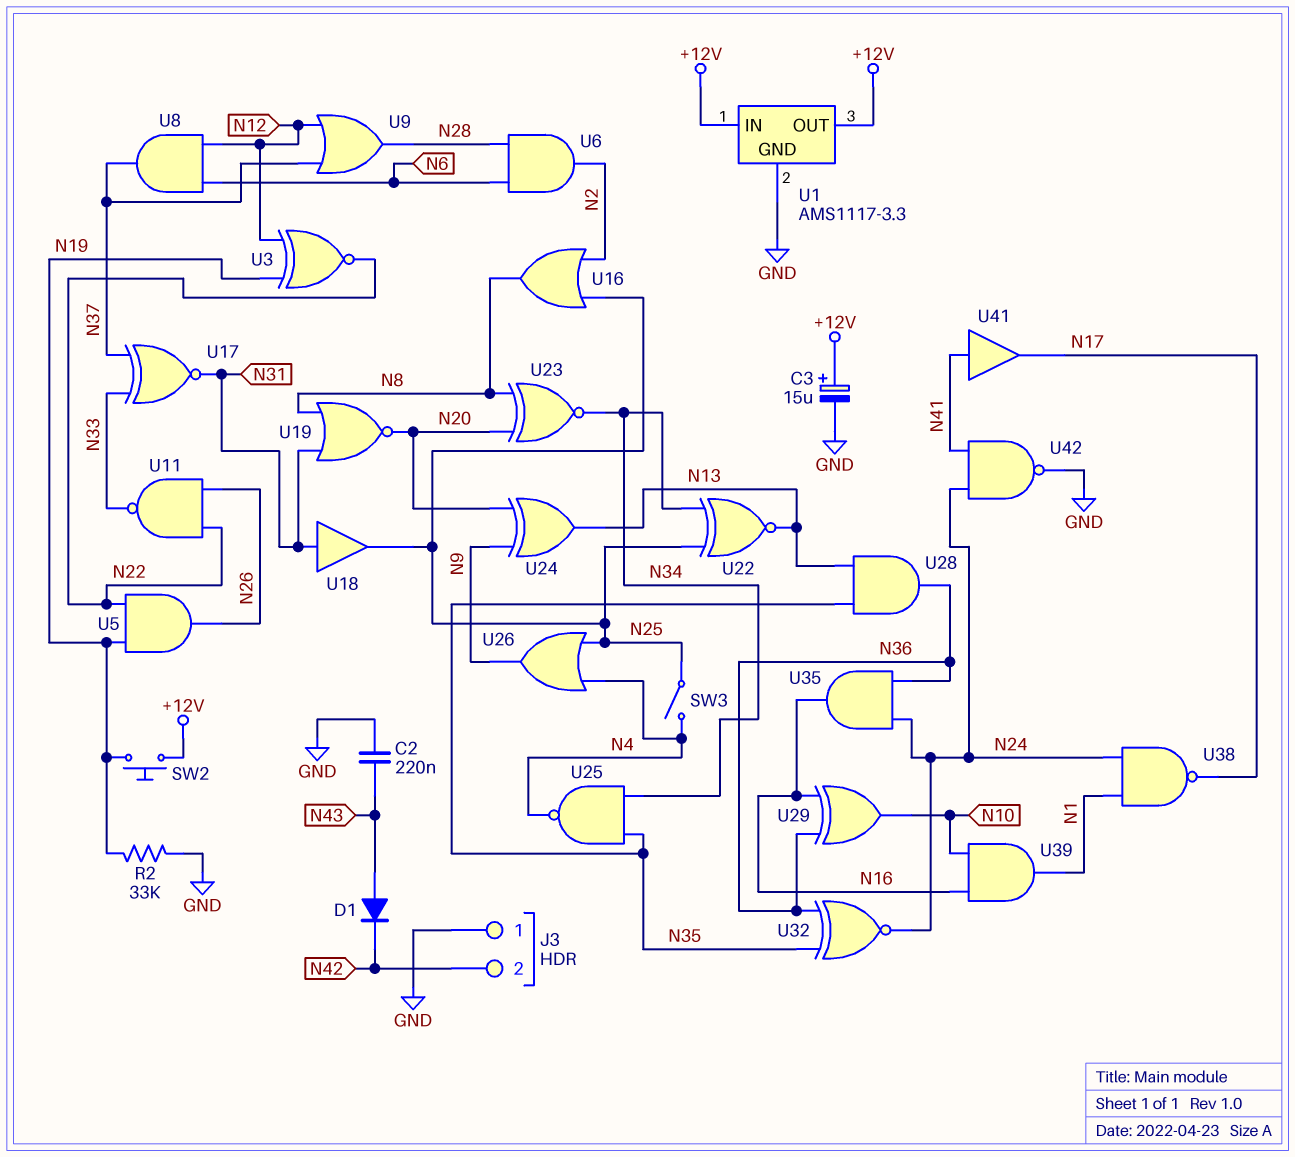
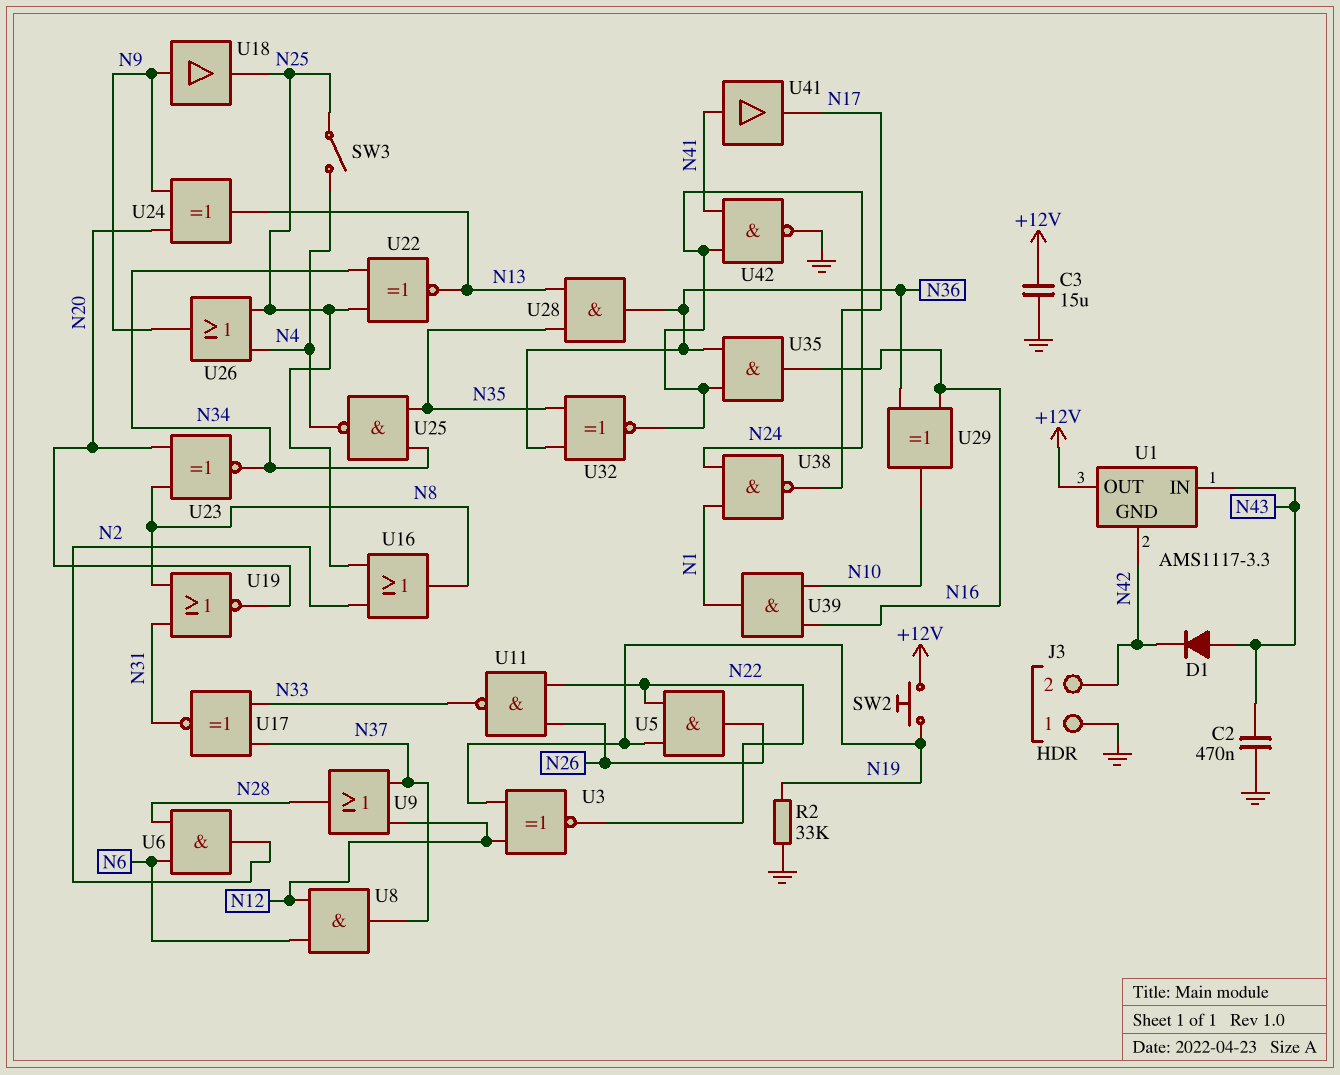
C2: 220nF (GND, N43) -> 470nF (GND, N43)
C3: 15uF (plus +12V, minus GND) -> 15uF (+12V, GND)
U1 pin GND: GND -> N42
U1 pin IN: +12V -> N43
U18: buffer (in N31, out N25) -> buffer (in N9, out N25)

